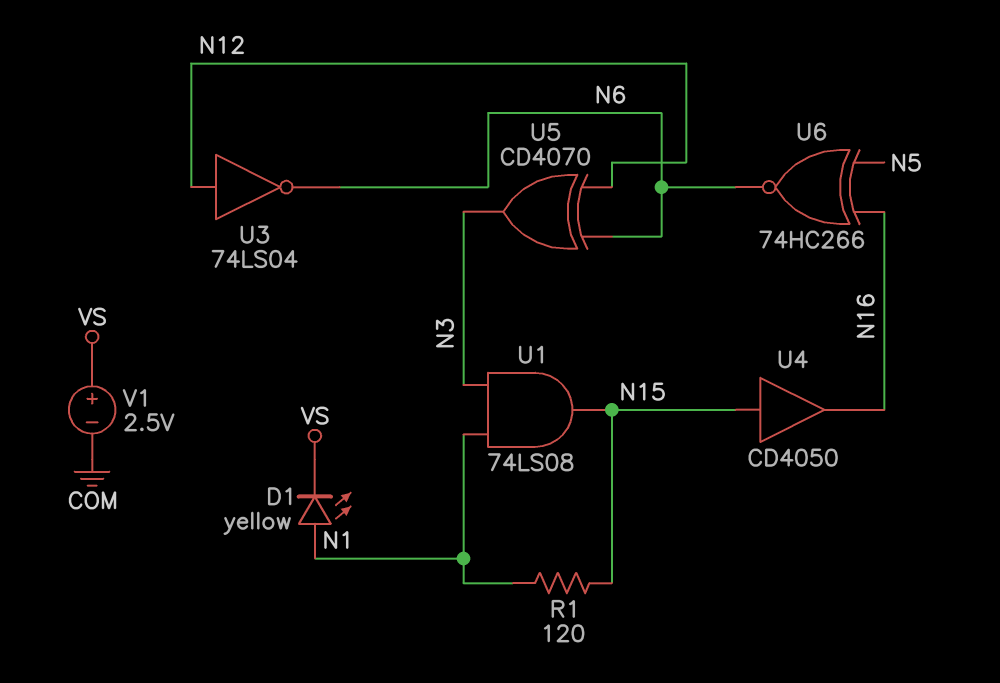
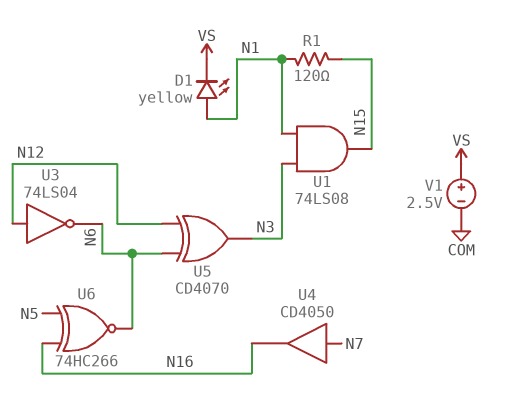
U4: buffer CD4050 (in N15, out N16) -> buffer CD4050 (in N7, out N16)

